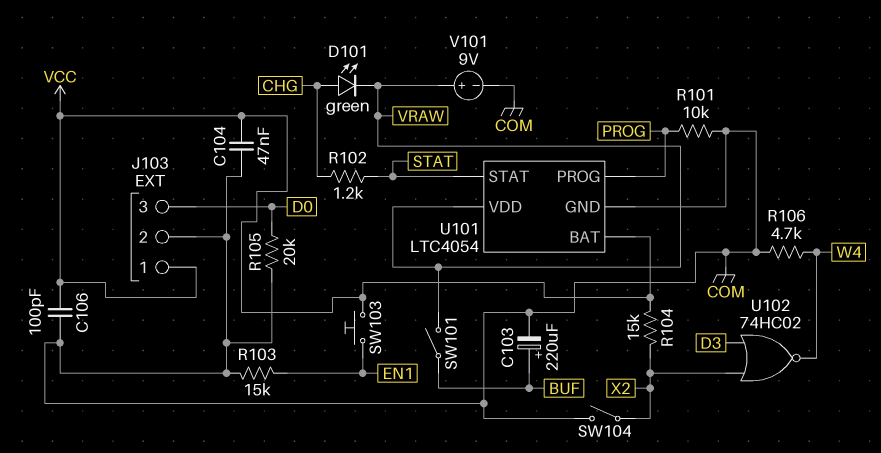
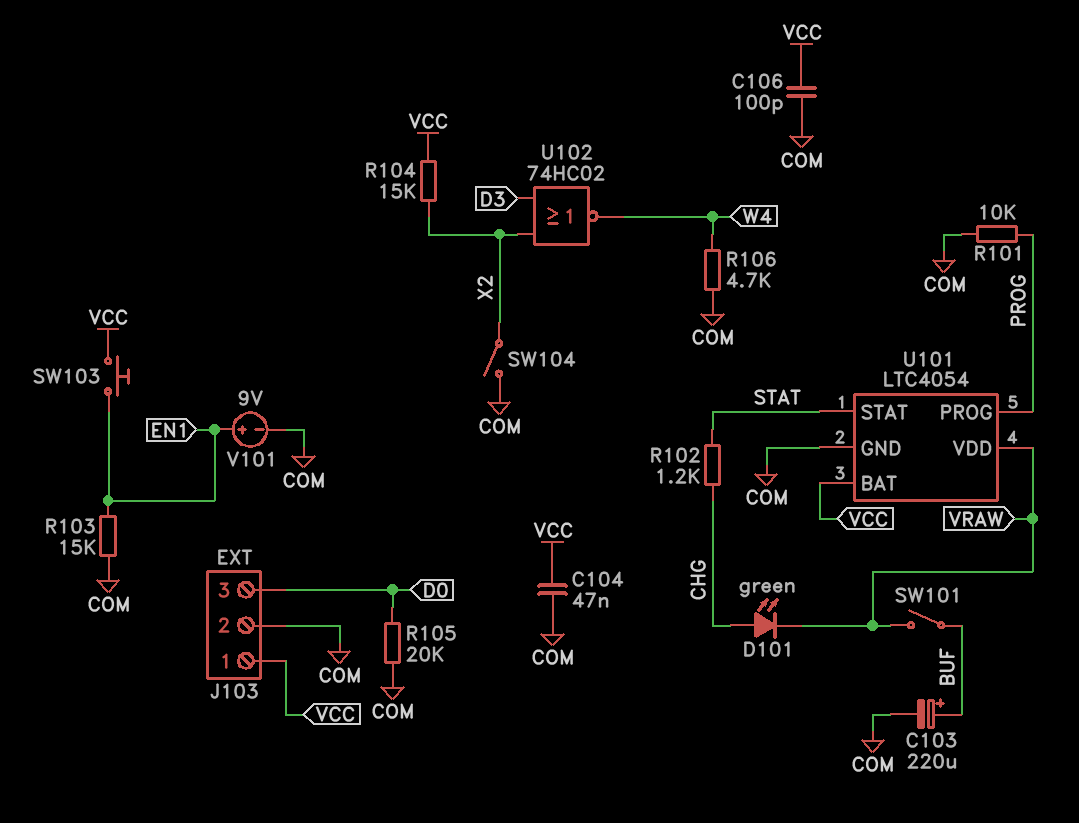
V101: 9V (plus VRAW, minus COM) -> 9V (plus EN1, minus COM)

